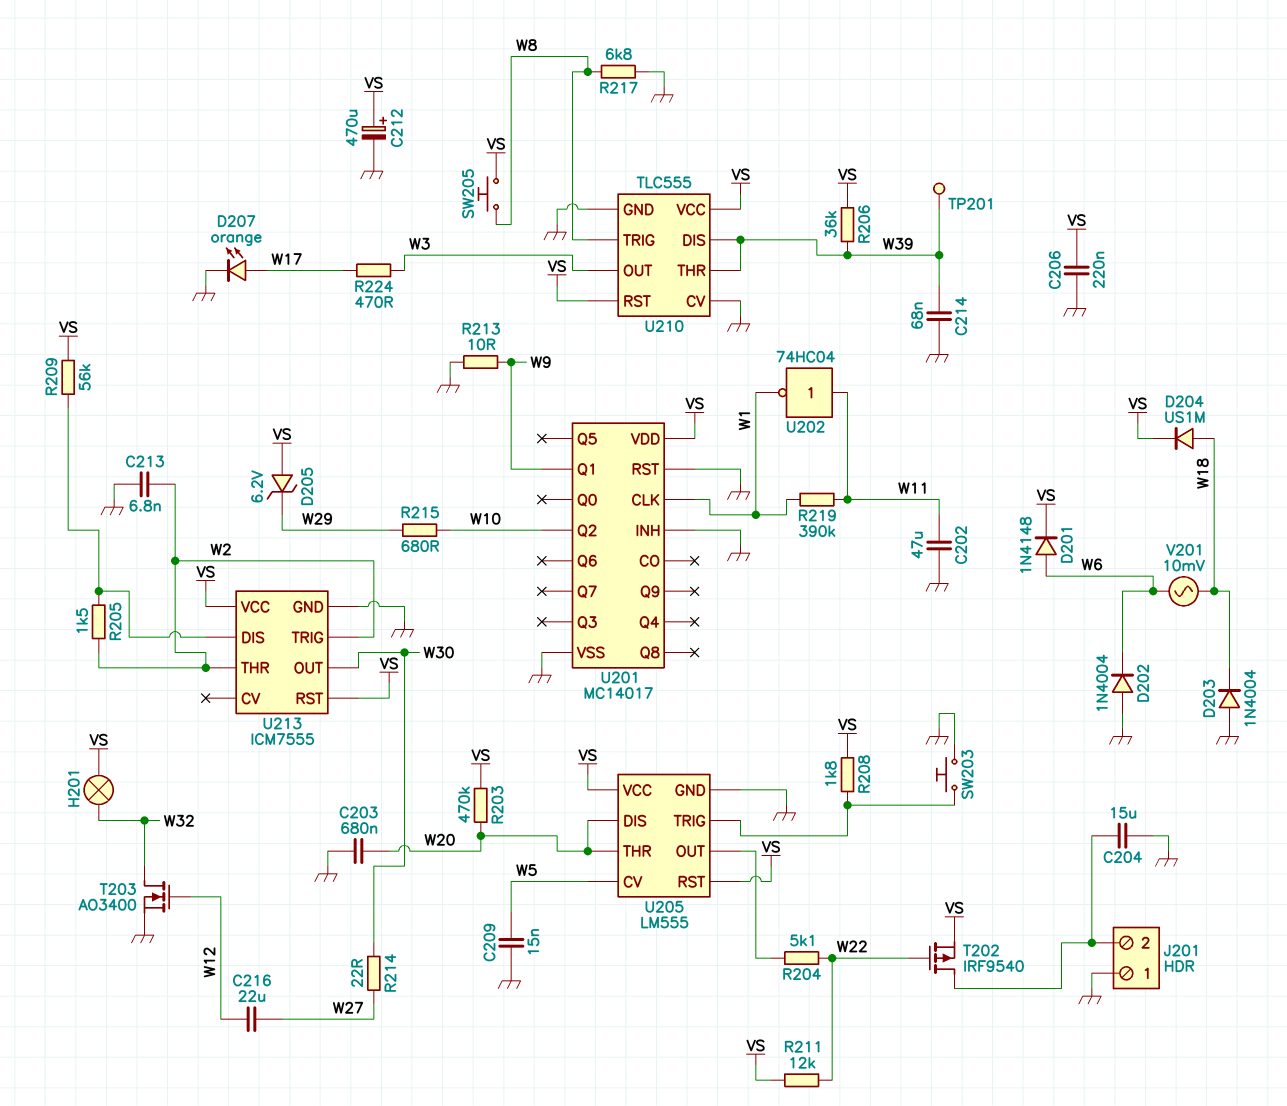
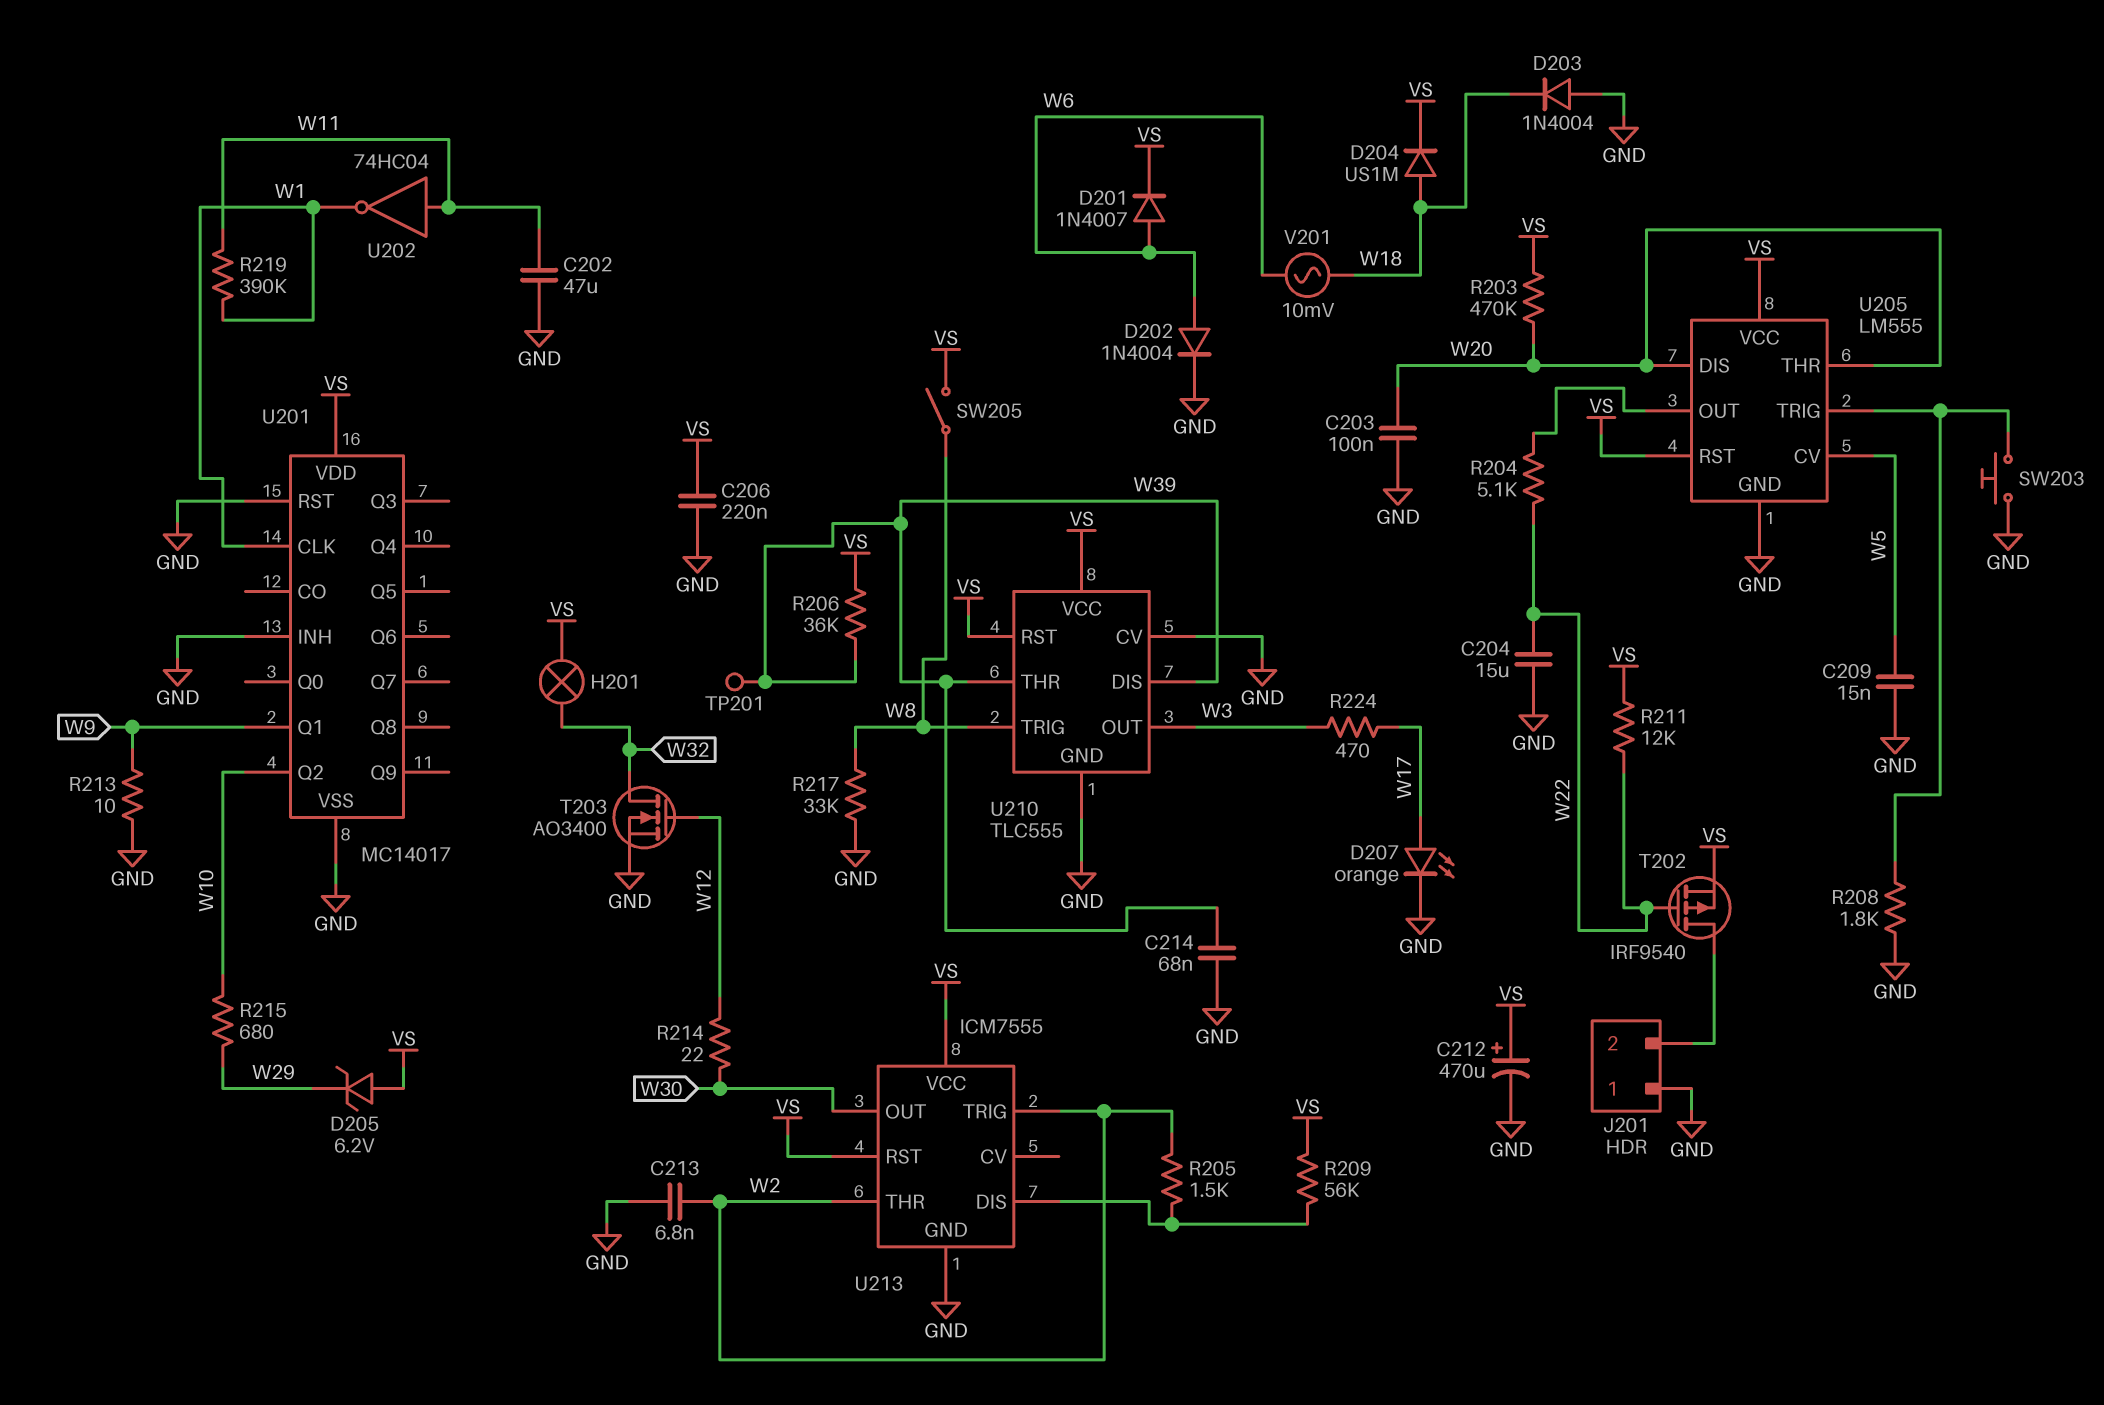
C203: 680nF (GND, W20) -> 100nF (GND, W20)
C204: 15uF (GND, J201/2) -> 15uF (GND, W22)
C216: 22uF (W12, W27) -> none
D201: diode 1N4148 (A W6, K VS) -> diode 1N4007 (A W6, K VS)
D202: diode 1N4004 (A GND, K W6) -> diode 1N4004 (A W6, K GND)
R208: 1.8k (U205/TRIG, VS) -> 1.8k (GND, U205/TRIG)
R214: 22 (W27, W30) -> 22 (W12, W30)
R217: 6.8k (GND, W8) -> 33k (GND, W8)
SW205: button (VS, W8) -> switch (VS, W8)

